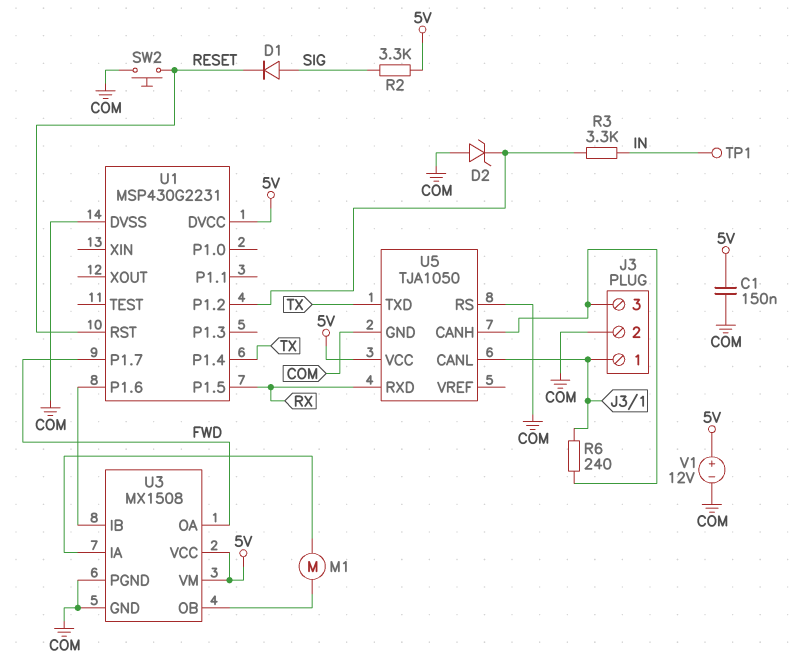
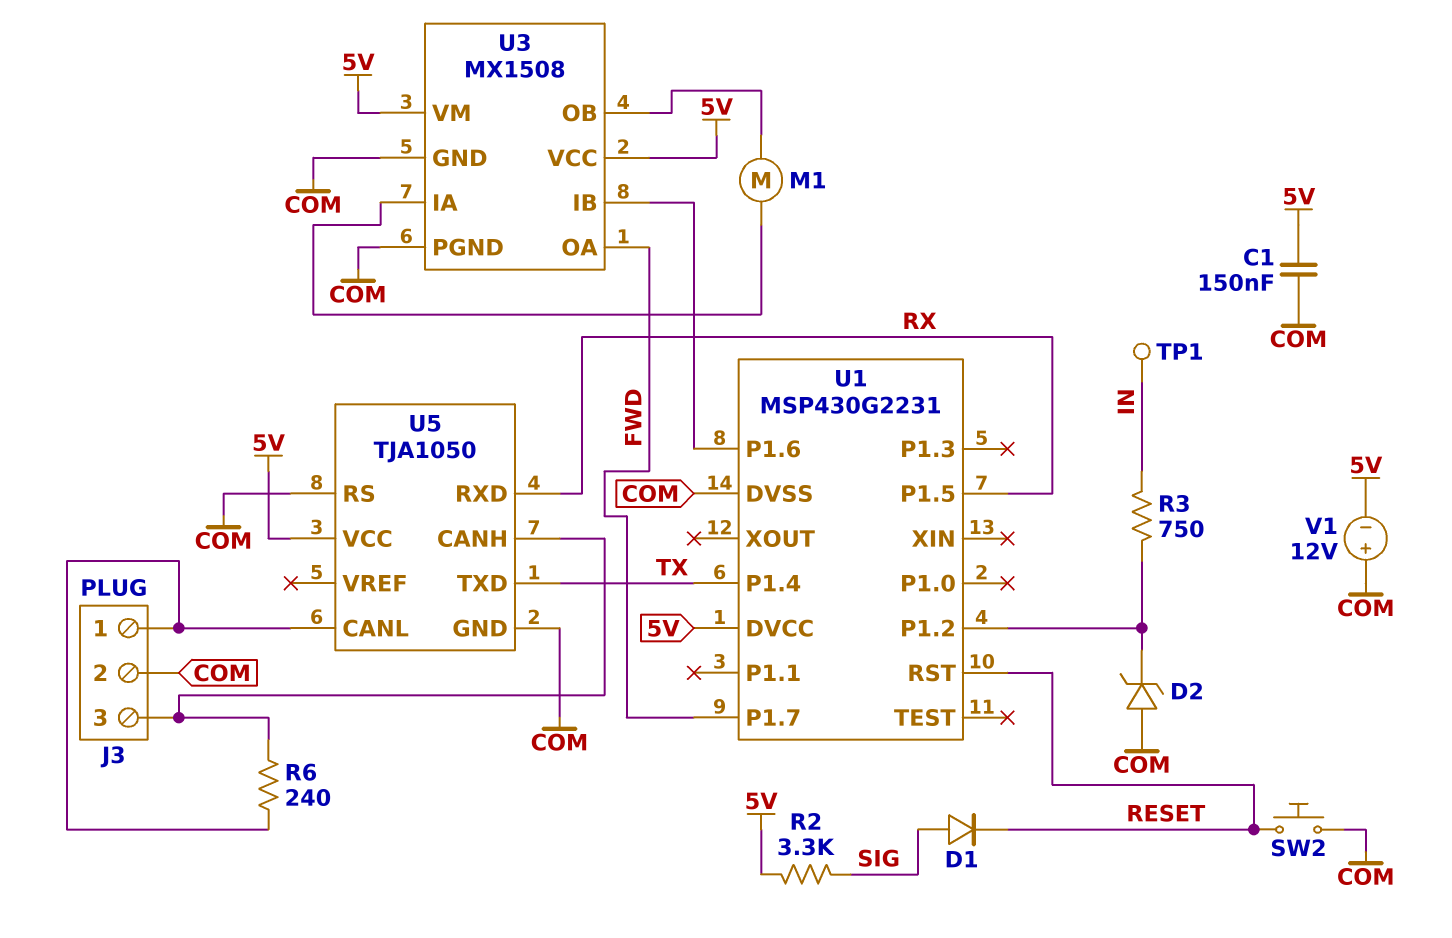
R3: 3.3k (IN, U1/P1.2) -> 750 (IN, U1/P1.2)
V1: 12V (plus 5V, minus COM) -> 12V (plus COM, minus 5V)

